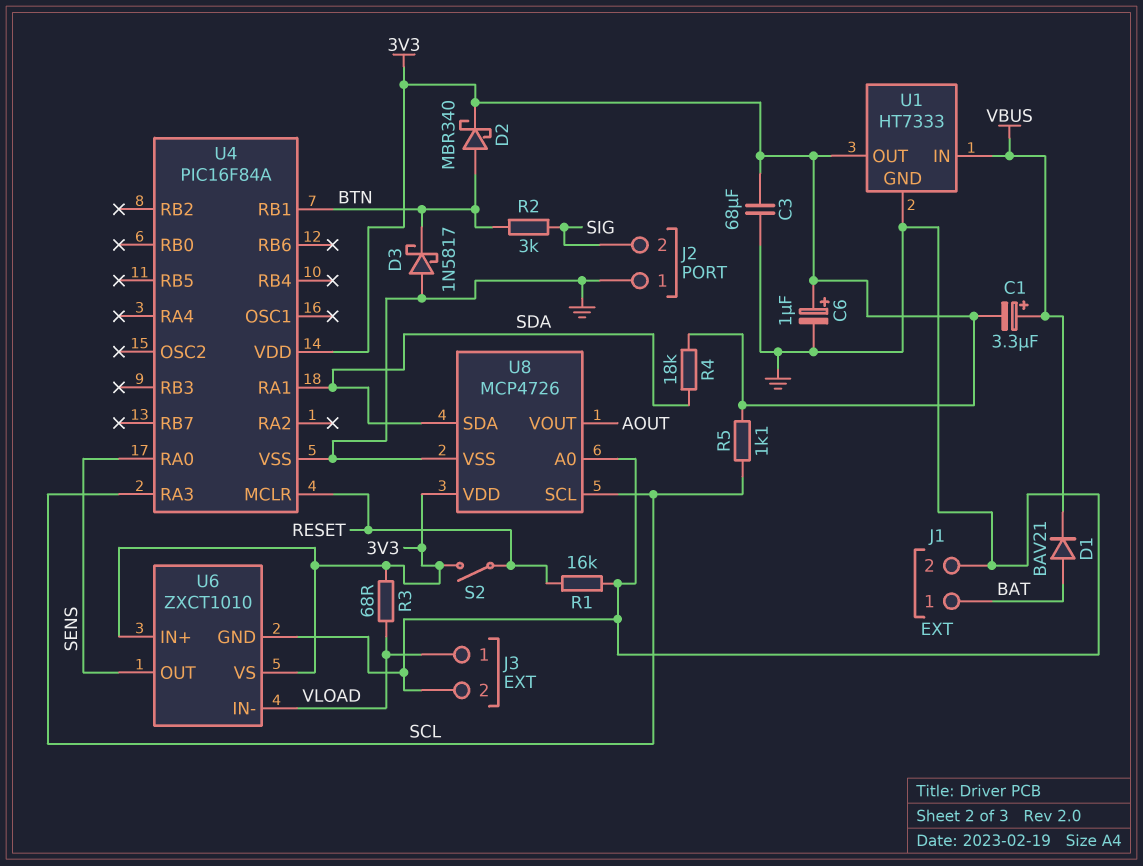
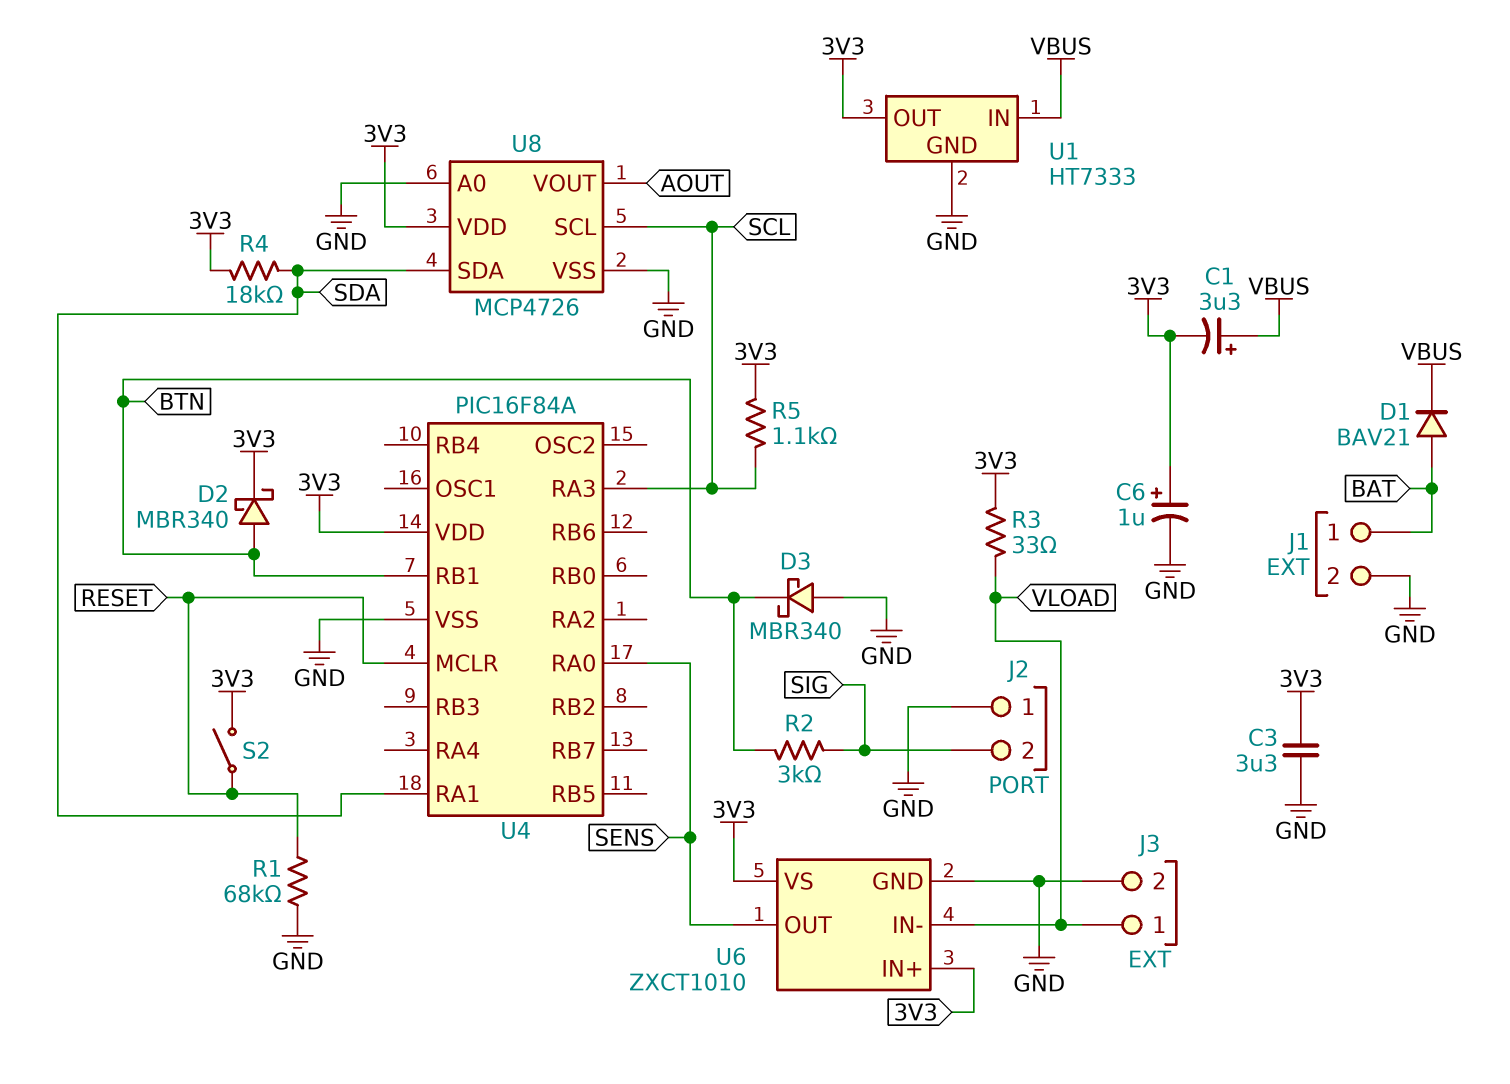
C3: 68uF (3V3, GND) -> 3.3uF (3V3, GND)
D3: schottky 1N5817 (A GND, K BTN) -> schottky MBR340 (A GND, K BTN)
R1: 16k (GND, RESET) -> 68k (GND, RESET)
R3: 68 (3V3, VLOAD) -> 33 (3V3, VLOAD)

